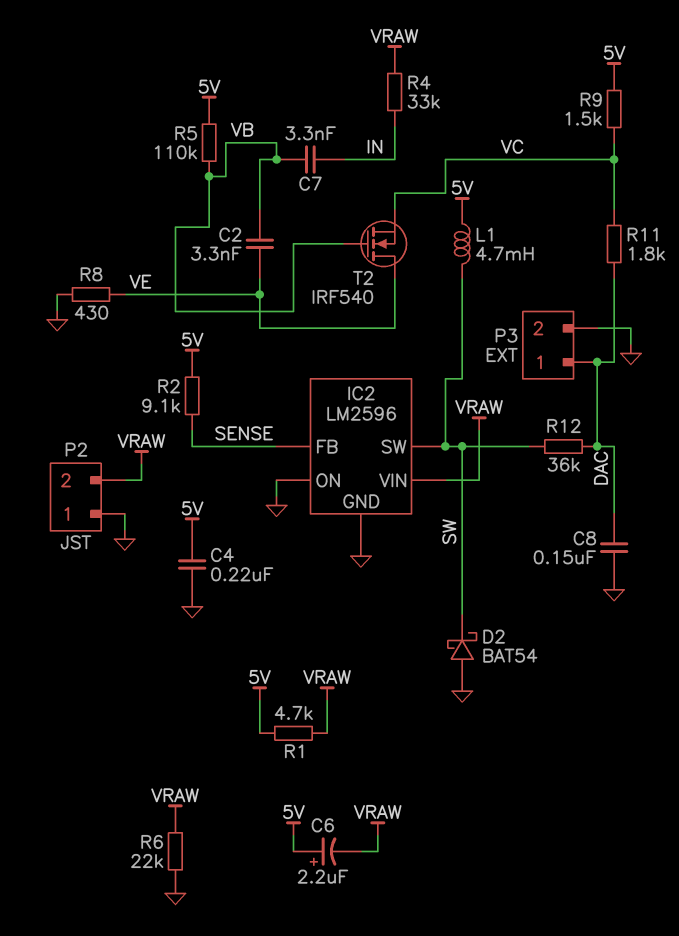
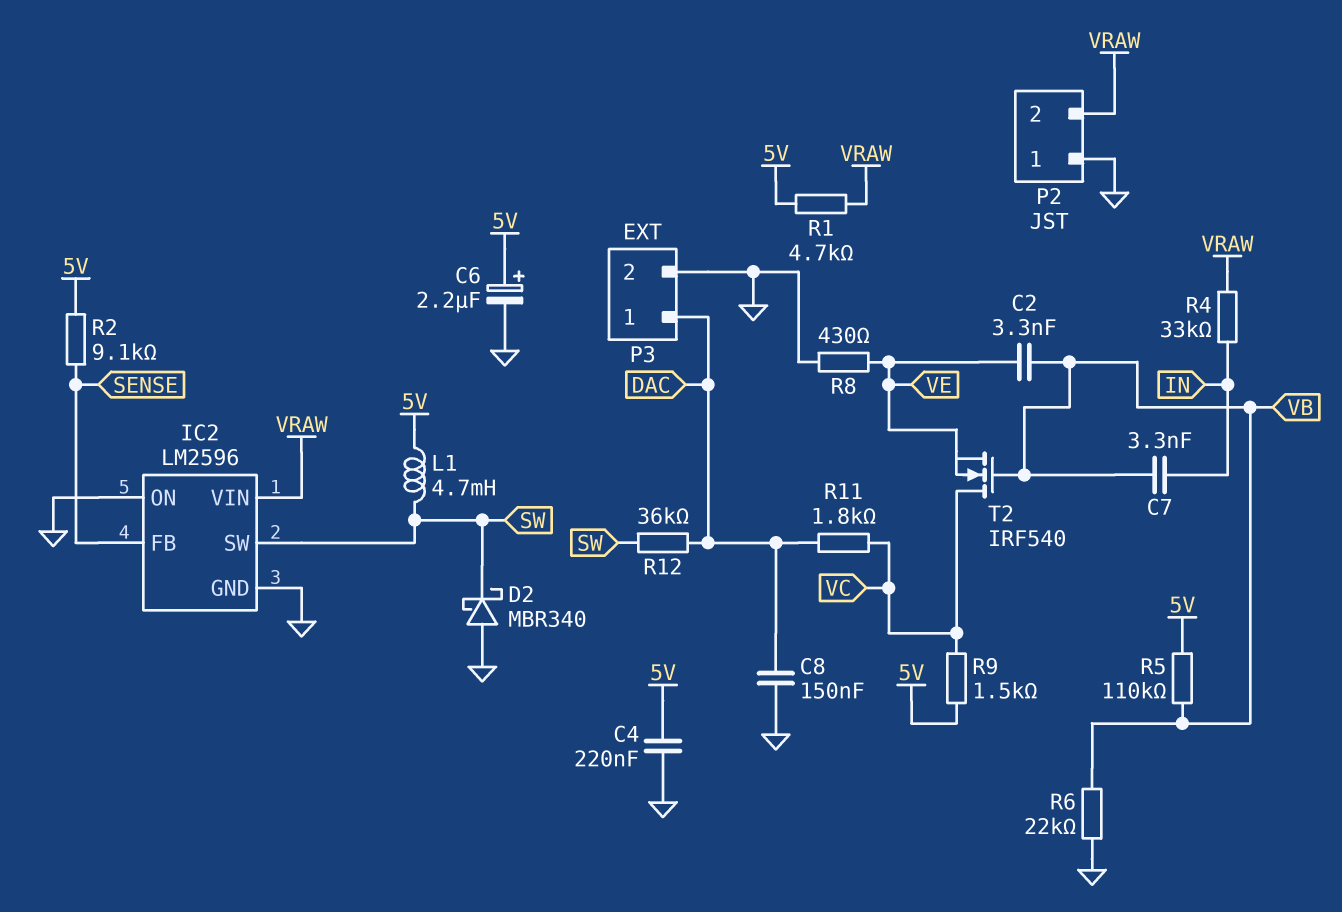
C6: 2.2uF (plus 5V, minus VRAW) -> 2.2uF (plus 5V, minus GND)
D2: schottky BAT54 (A GND, K SW) -> schottky MBR340 (A GND, K SW)
R6: 22k (GND, VRAW) -> 22k (GND, VB)
T2: NMOS IRF540 (G VB, D VE, S VC) -> NMOS IRF540 (G VB, D VC, S VE)

